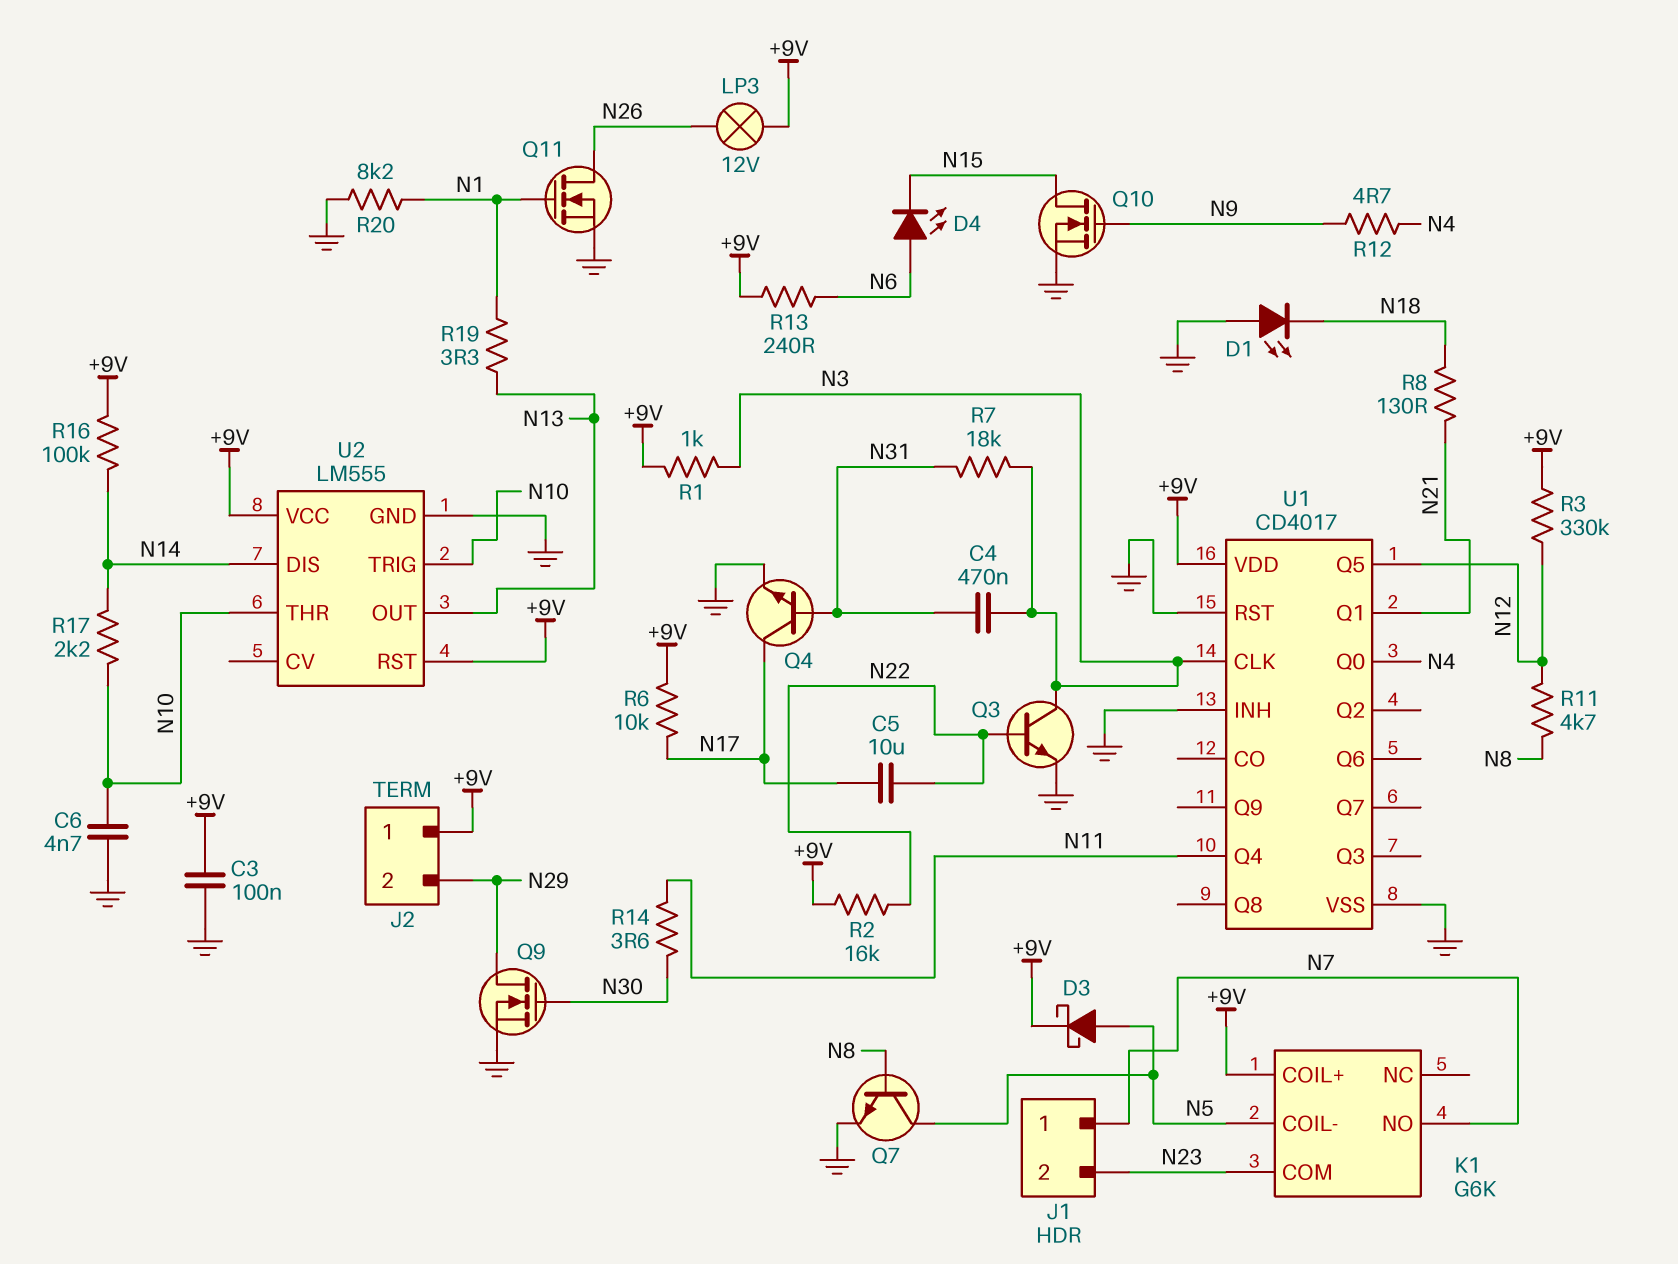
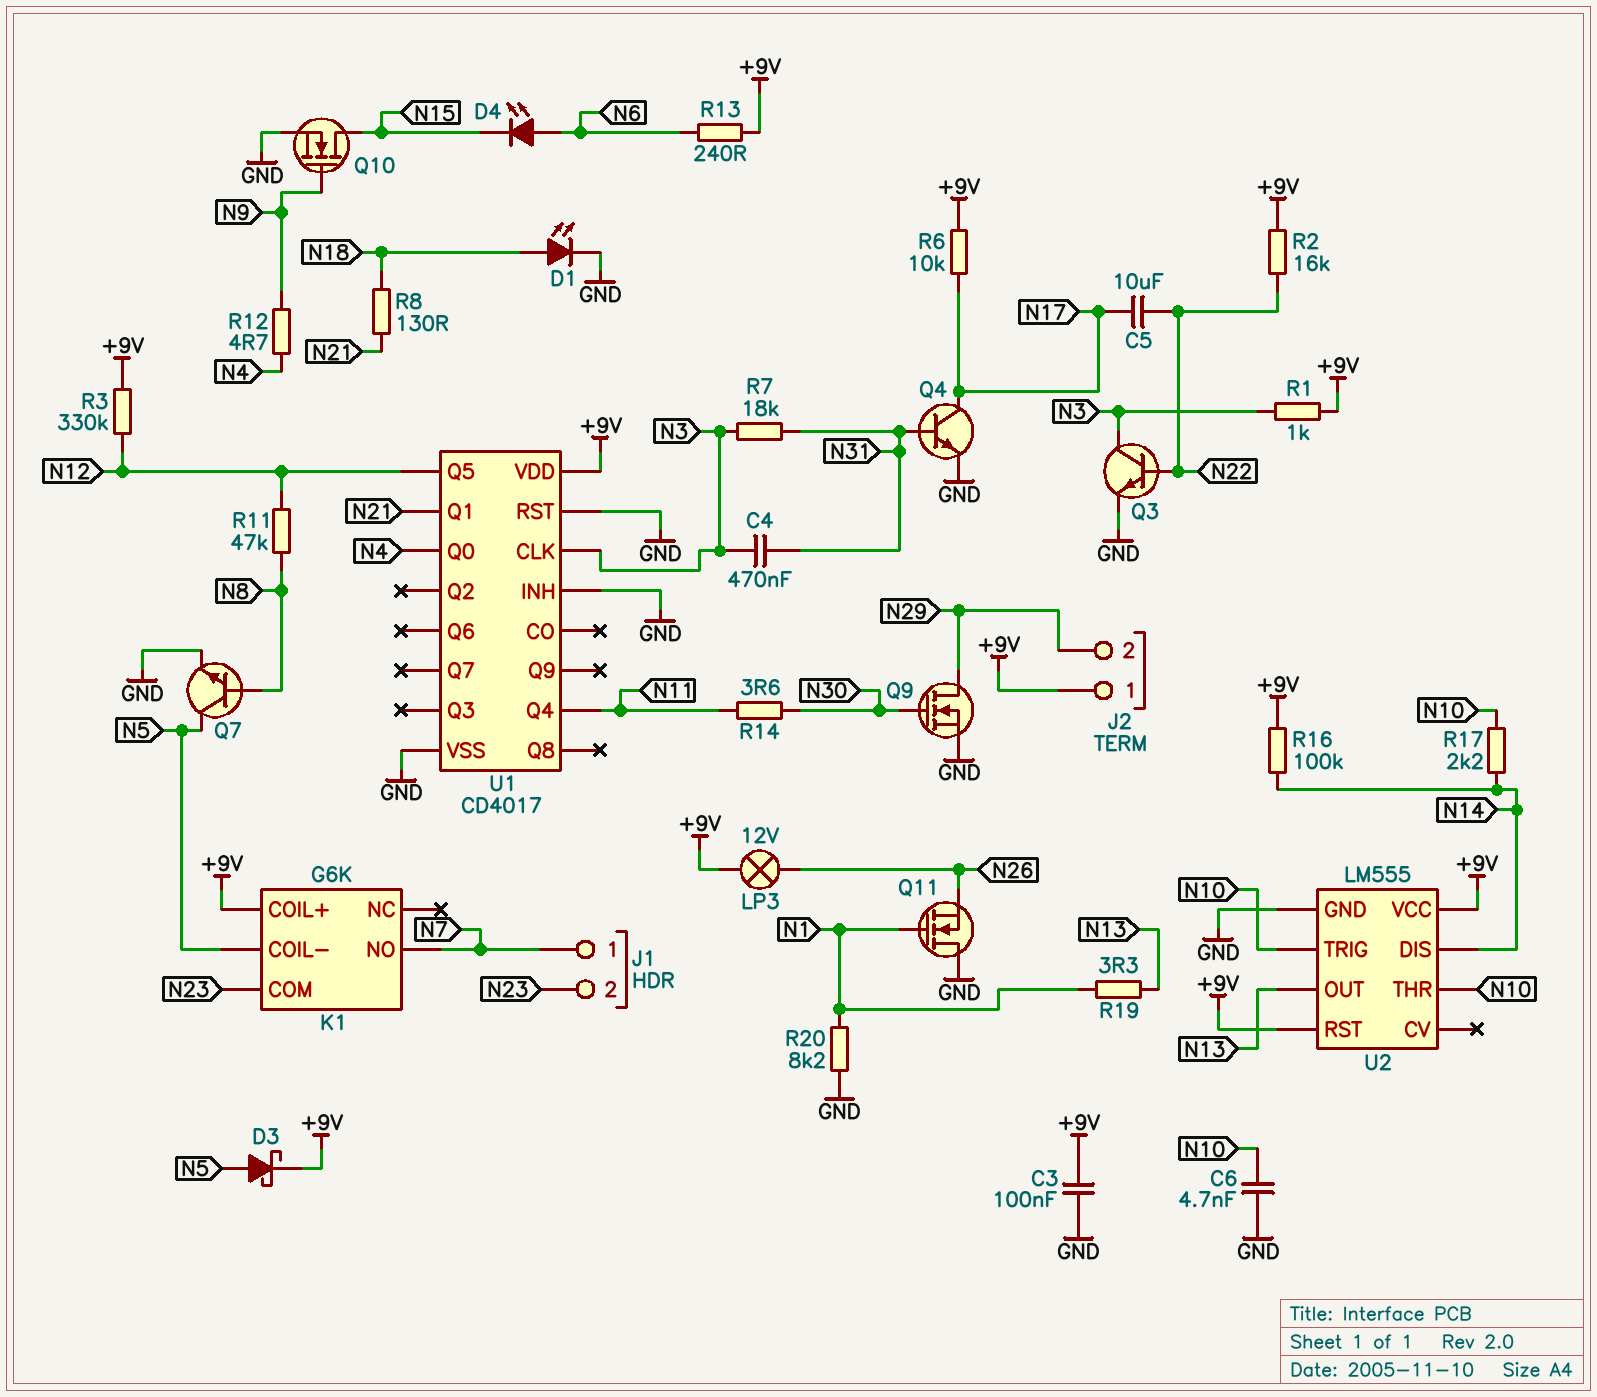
D1: LED (A GND, K N18) -> LED (A N18, K GND)
Q11: NMOS (G N1, D N26, S GND) -> NMOS (G N1, D GND, S N26)
R11: 4.7k (N8, N12) -> 47k (N8, N12)

